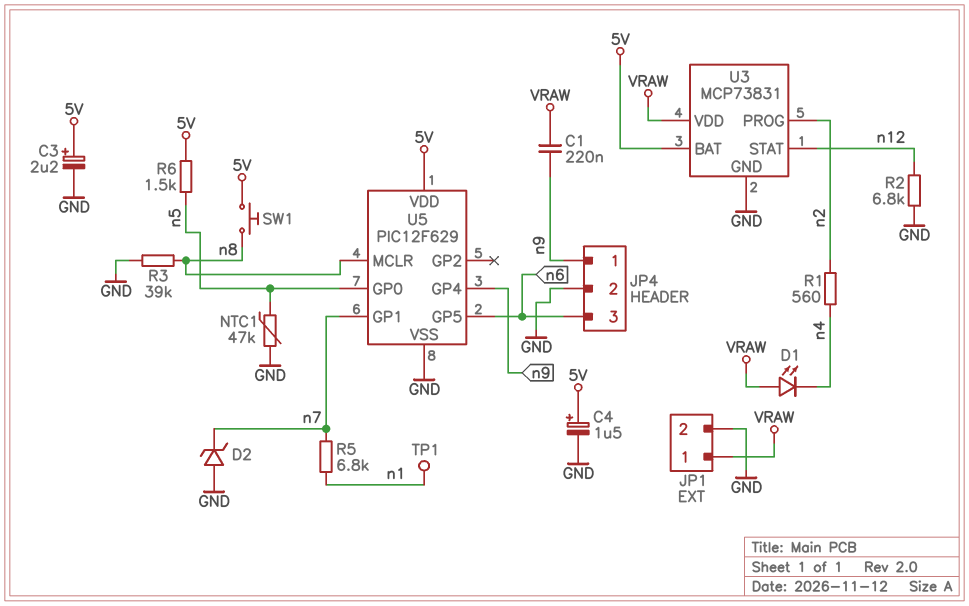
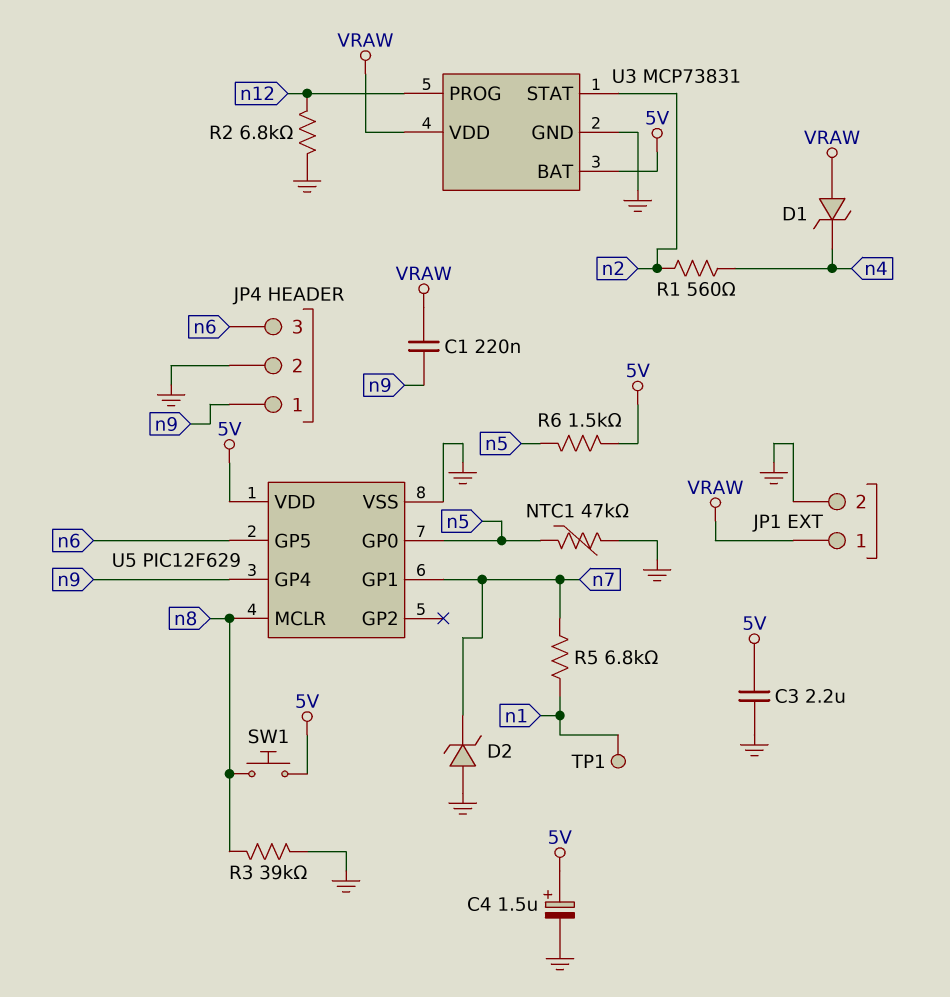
C3: 2.2uF (plus 5V, minus GND) -> 2.2uF (5V, GND)
D1: LED (A VRAW, K n4) -> zener (A VRAW, K n4)
U3 pin PROG: n2 -> n12
U3 pin STAT: n12 -> n2

